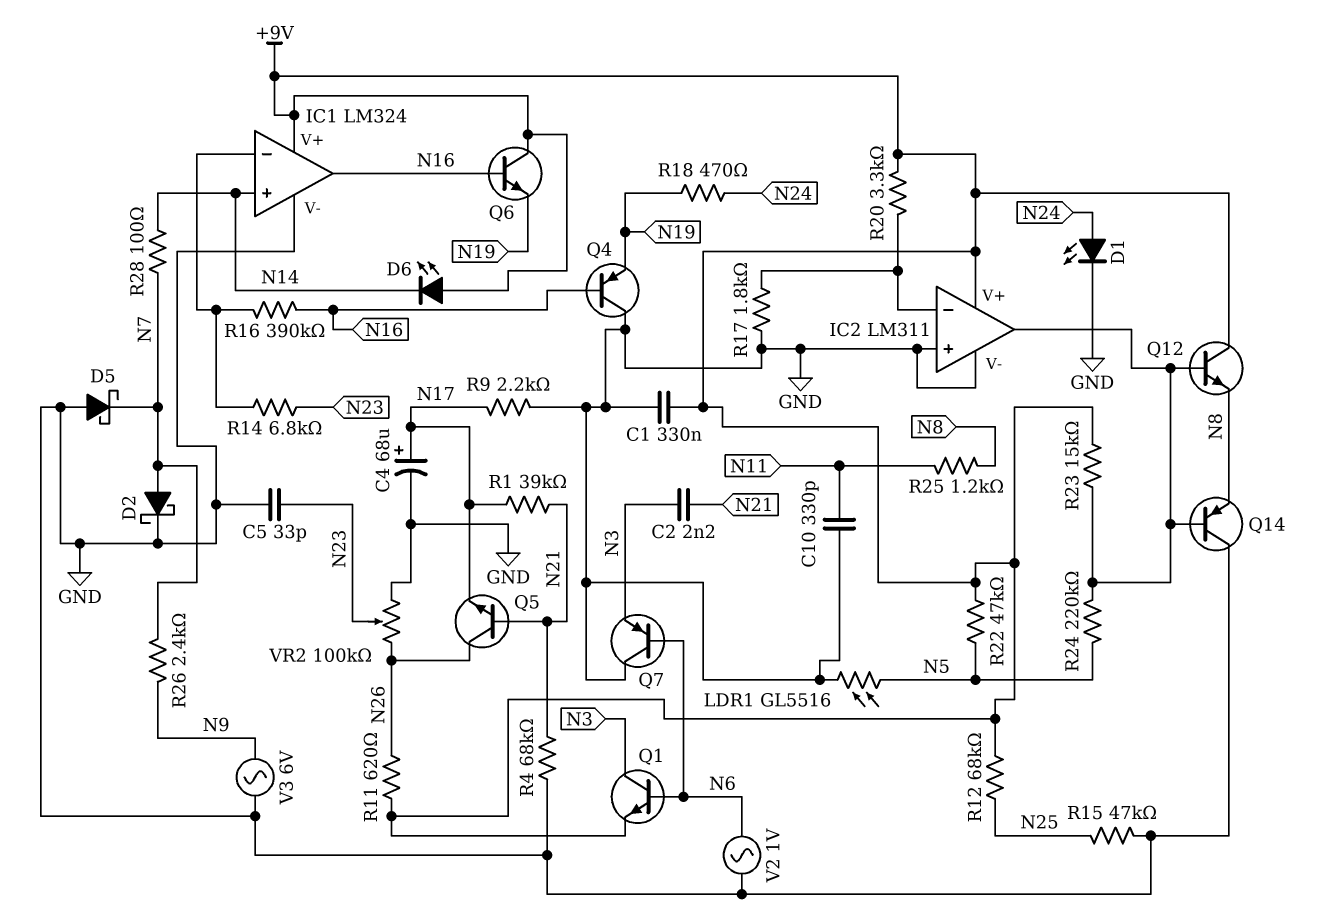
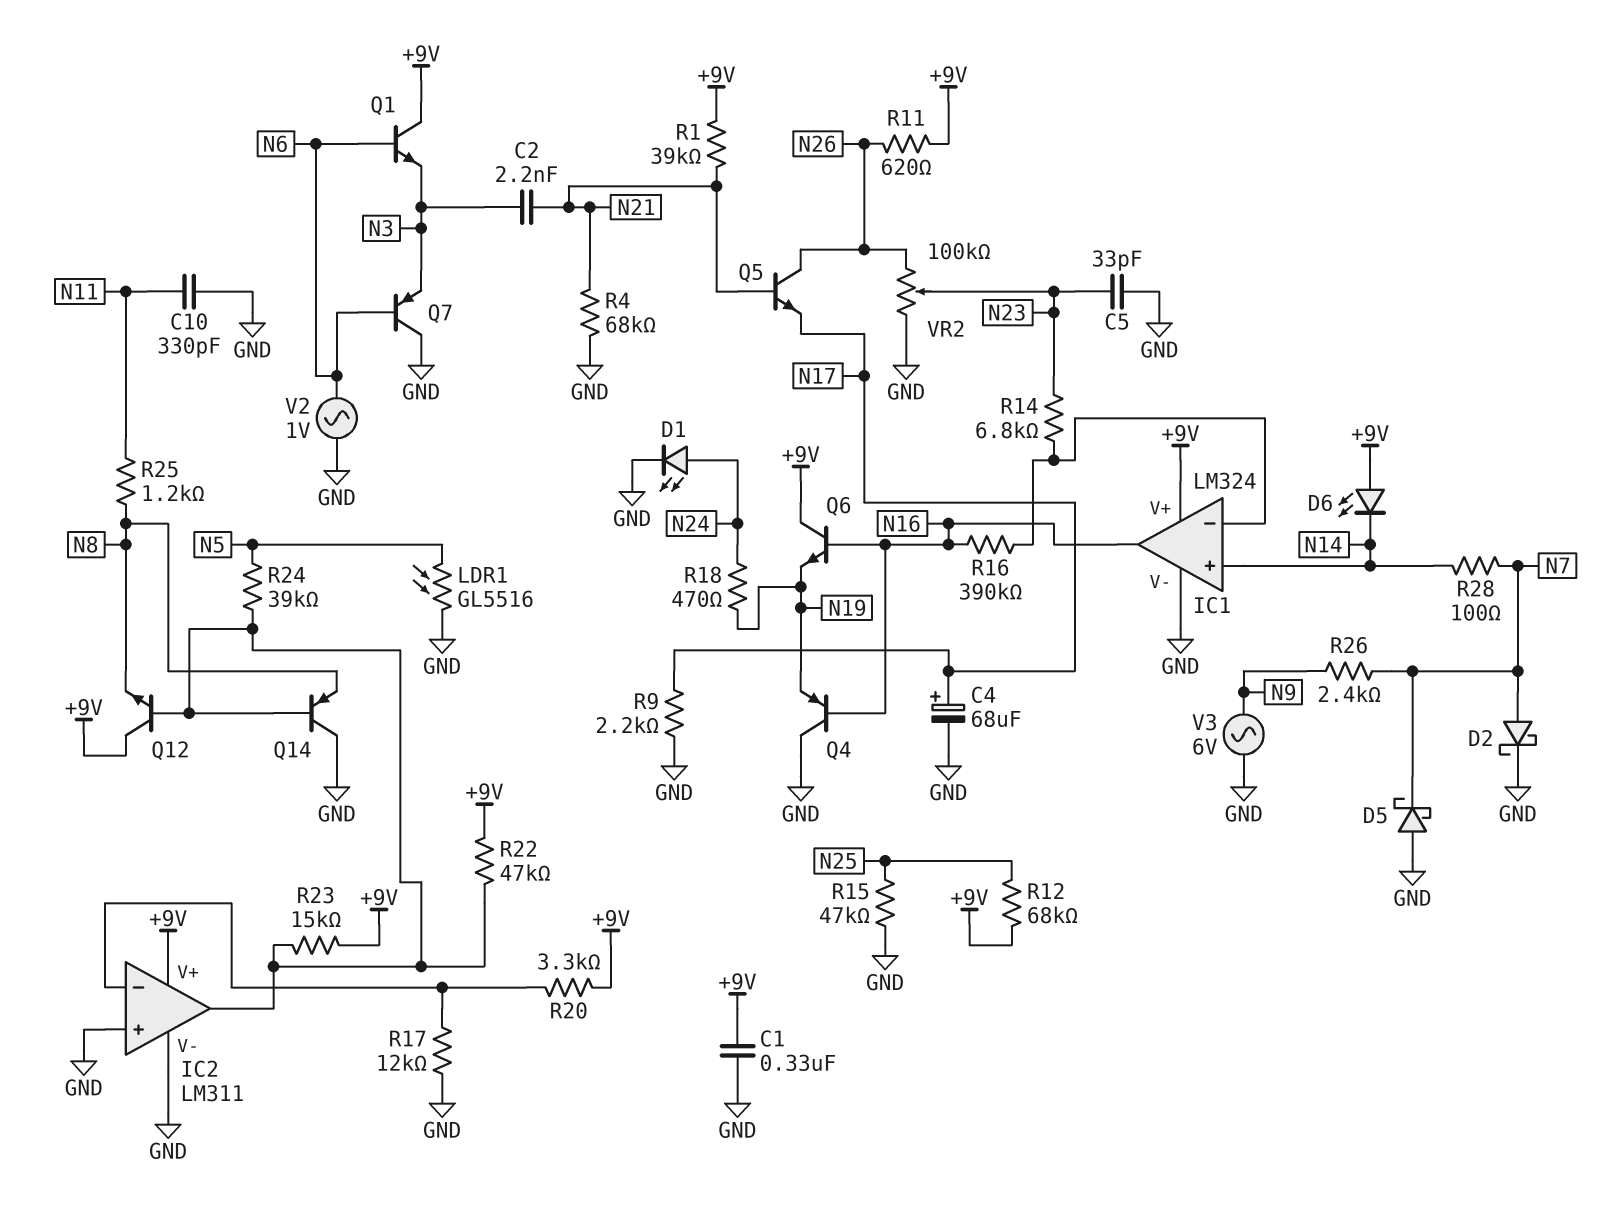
Q1: NPN (B N6, C N3, E +9V) -> NPN (B N6, C +9V, E N3)
R1: 39k (N17, N21) -> 39k (+9V, N21)
R17: 1.8k (GND, IC2/in-) -> 12k (GND, IC2/in-)
R22: 47k (+9V, N5) -> 47k (+9V, IC2/out)
R24: 220k (IC2/out, N5) -> 39k (IC2/out, N5)

